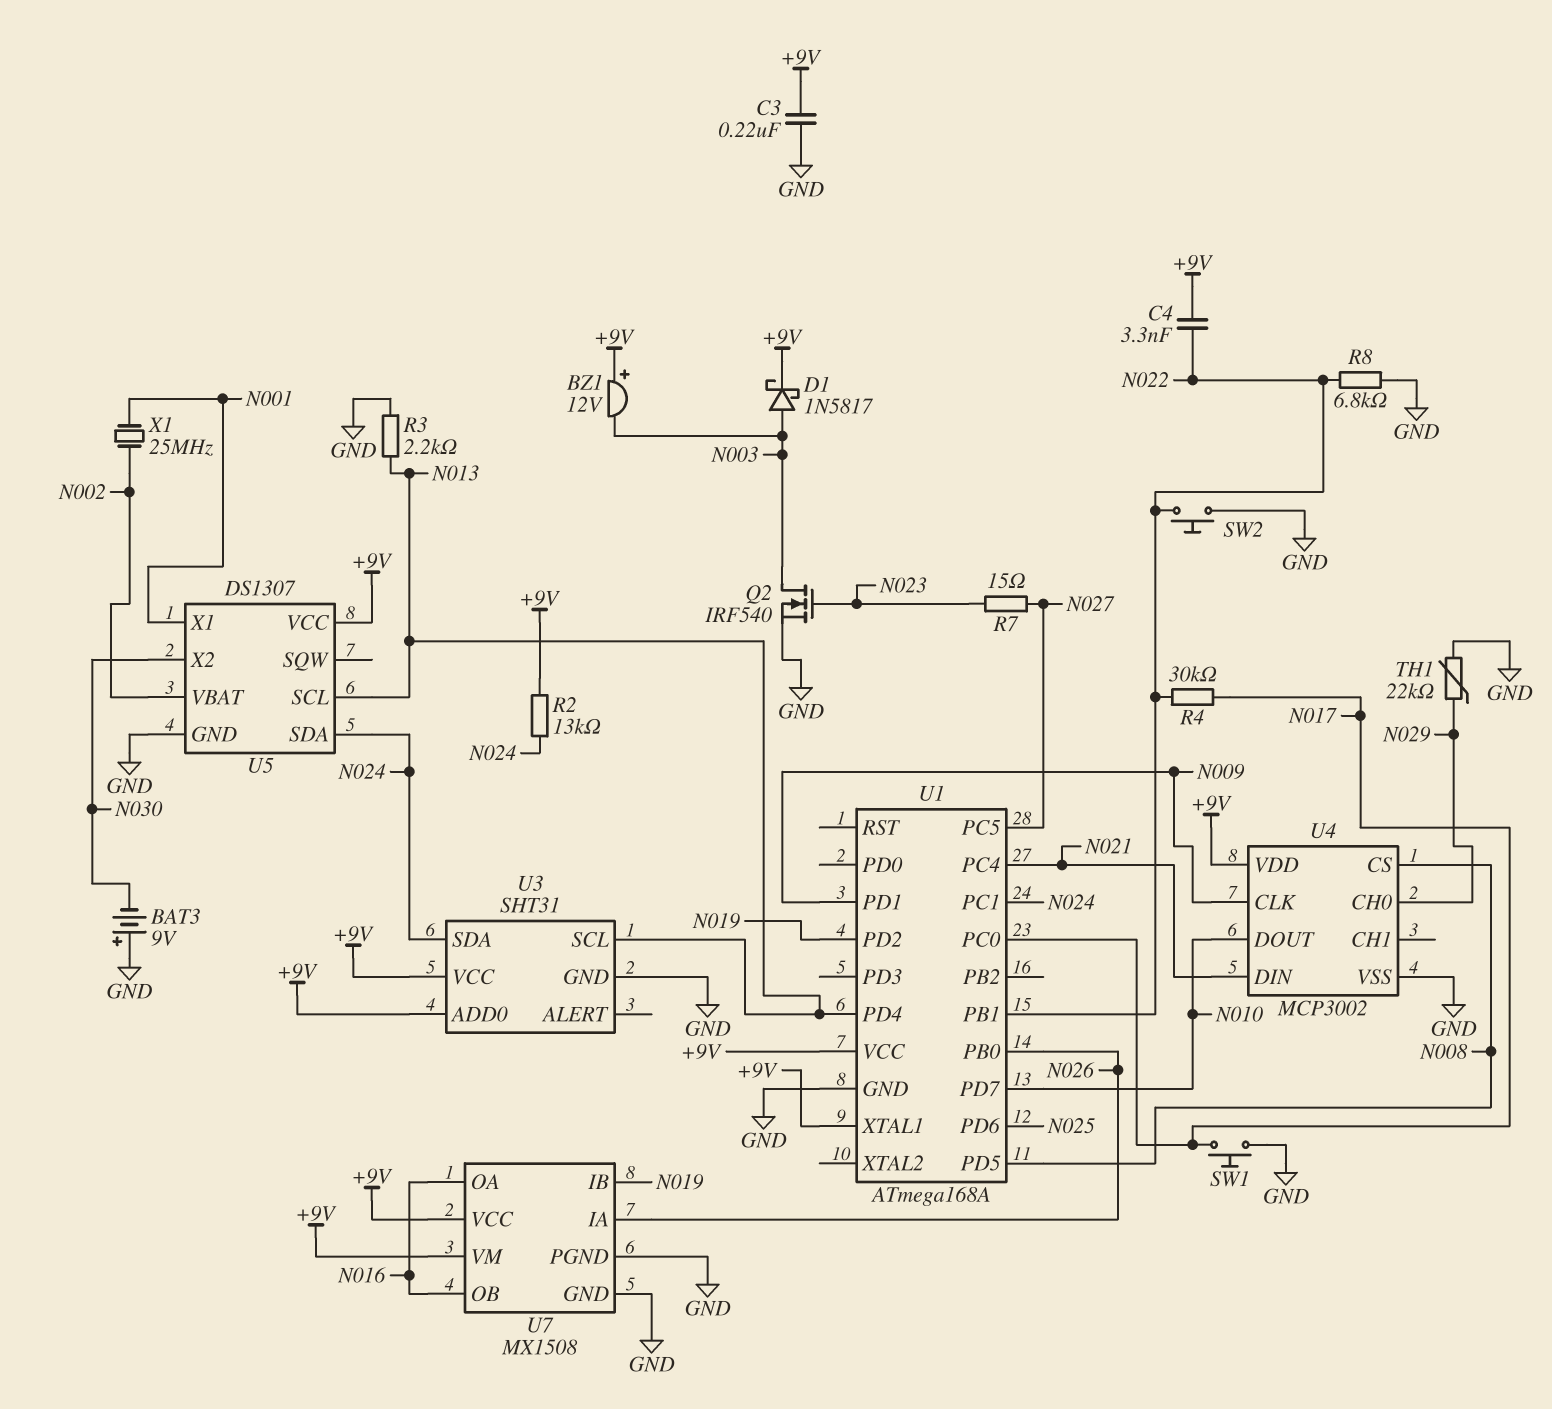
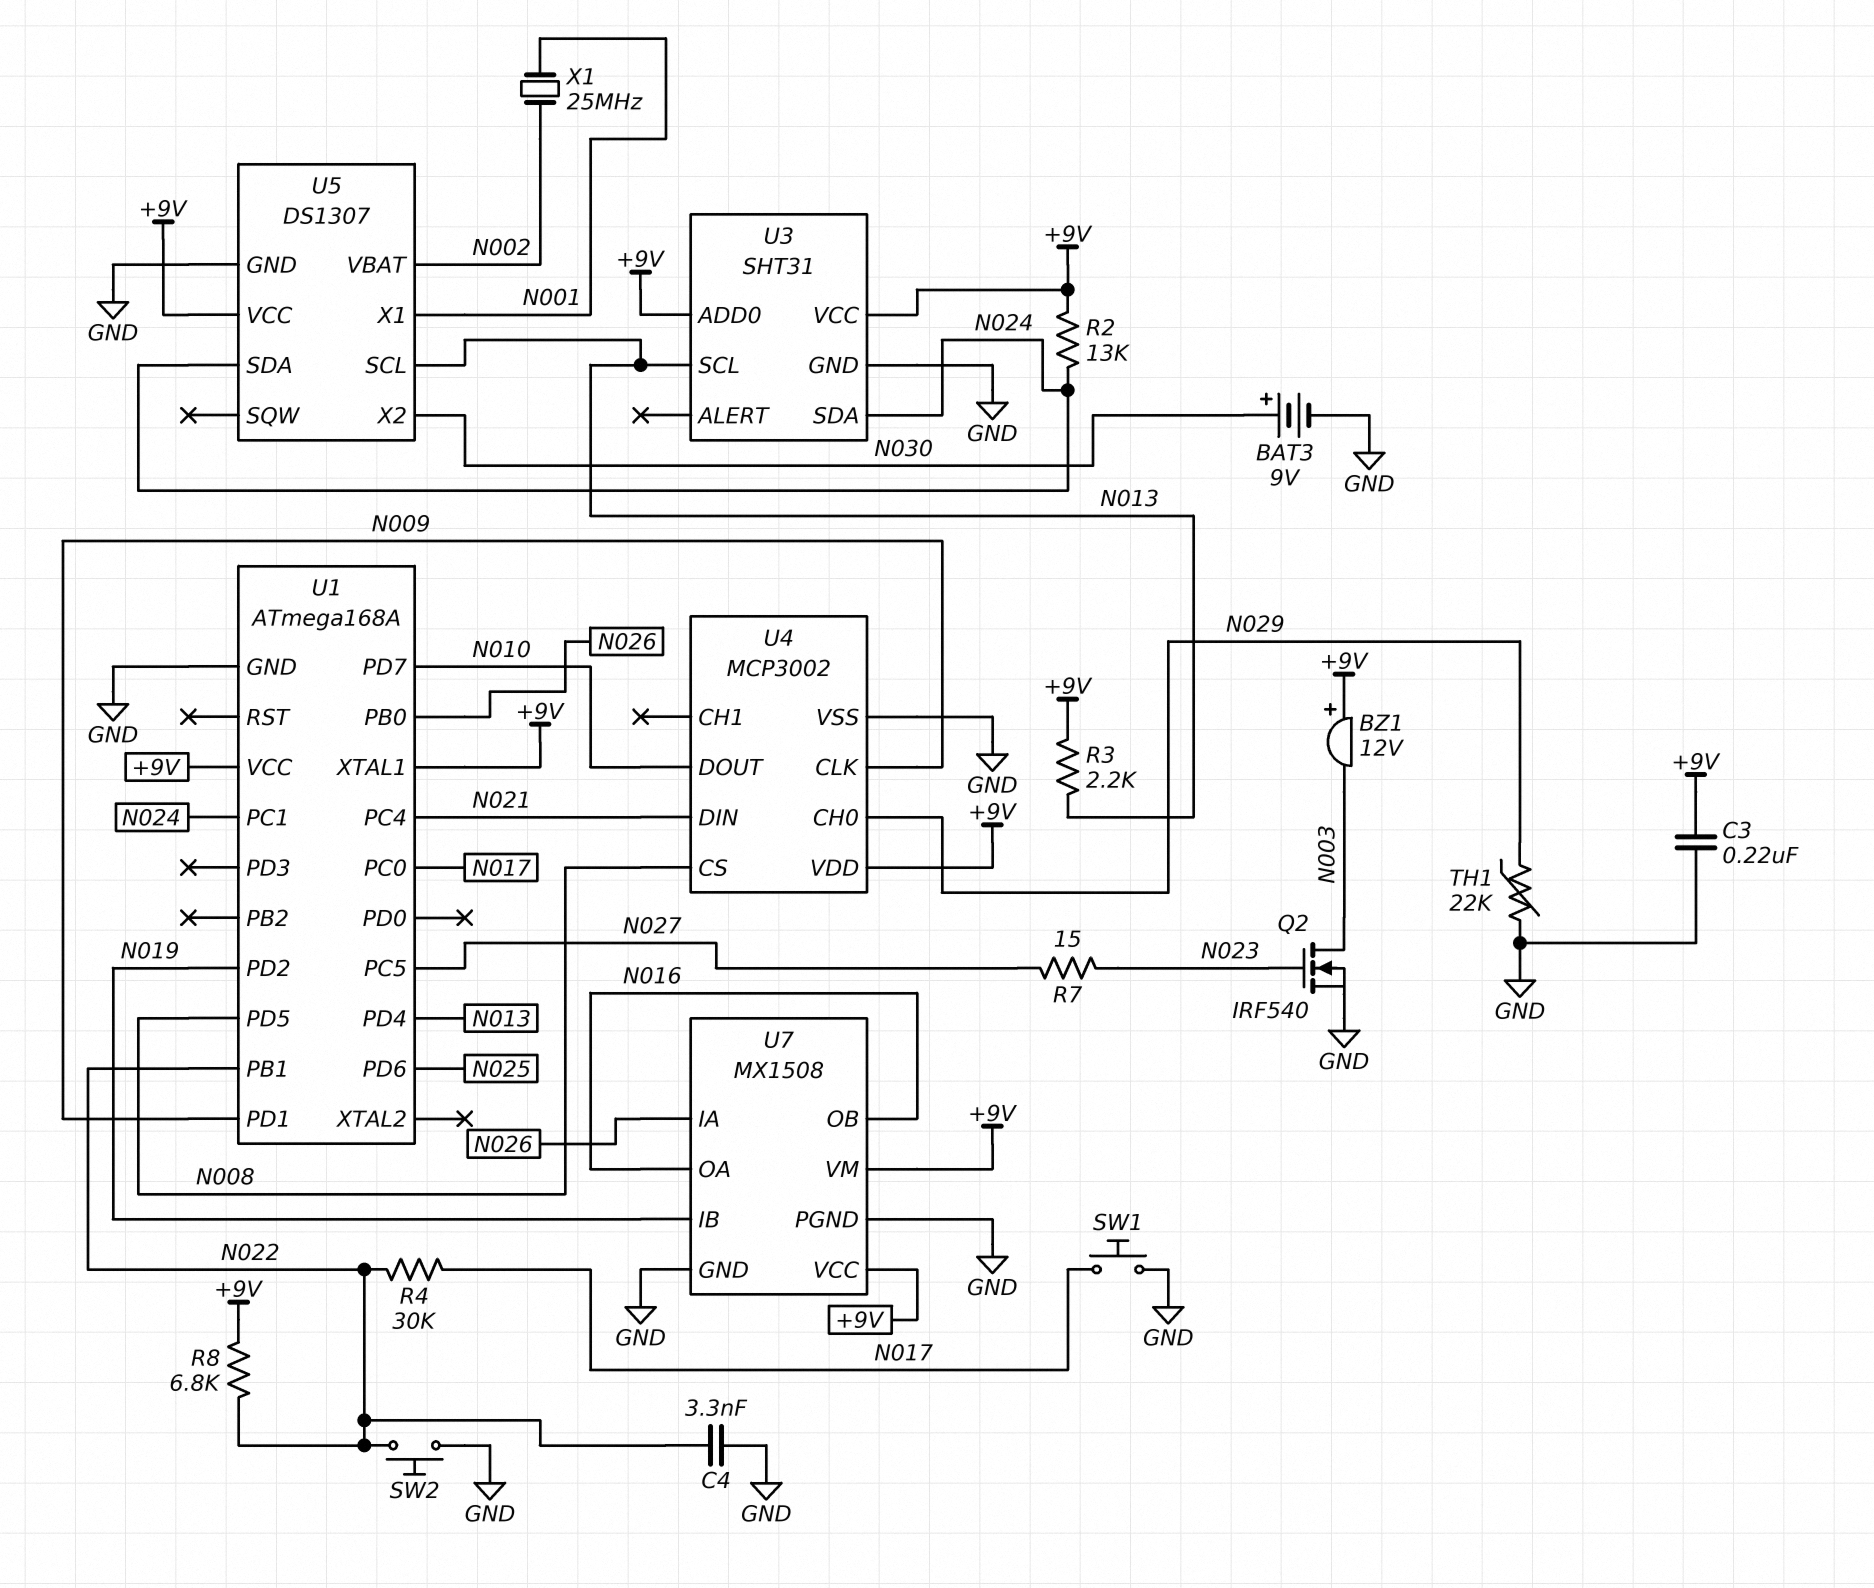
BAT3: 9V (plus GND, minus N030) -> 9V (plus N030, minus GND)
C4: 3.3nF (+9V, N022) -> 3.3nF (GND, N022)
D1: schottky 1N5817 (A N003, K +9V) -> none
R3: 2.2k (GND, N013) -> 2.2k (+9V, N013)
R8: 6.8k (GND, N022) -> 6.8k (+9V, N022)

